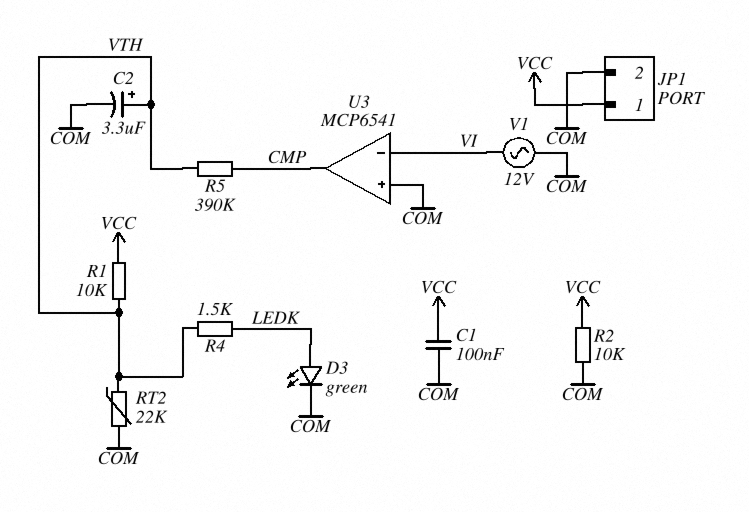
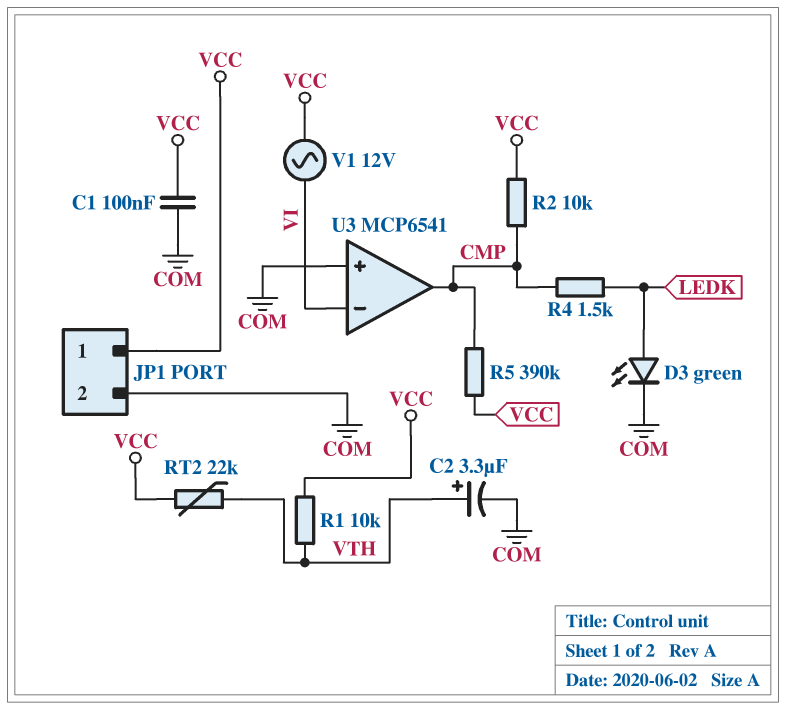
R2: 10k (COM, VCC) -> 10k (CMP, VCC)
R4: 1.5k (LEDK, VTH) -> 1.5k (CMP, LEDK)
R5: 390k (CMP, VTH) -> 390k (CMP, VCC)
RT2: 22k (COM, VTH) -> 22k (VCC, VTH)
V1: AC 12V (COM, VI) -> AC 12V (VCC, VI)

